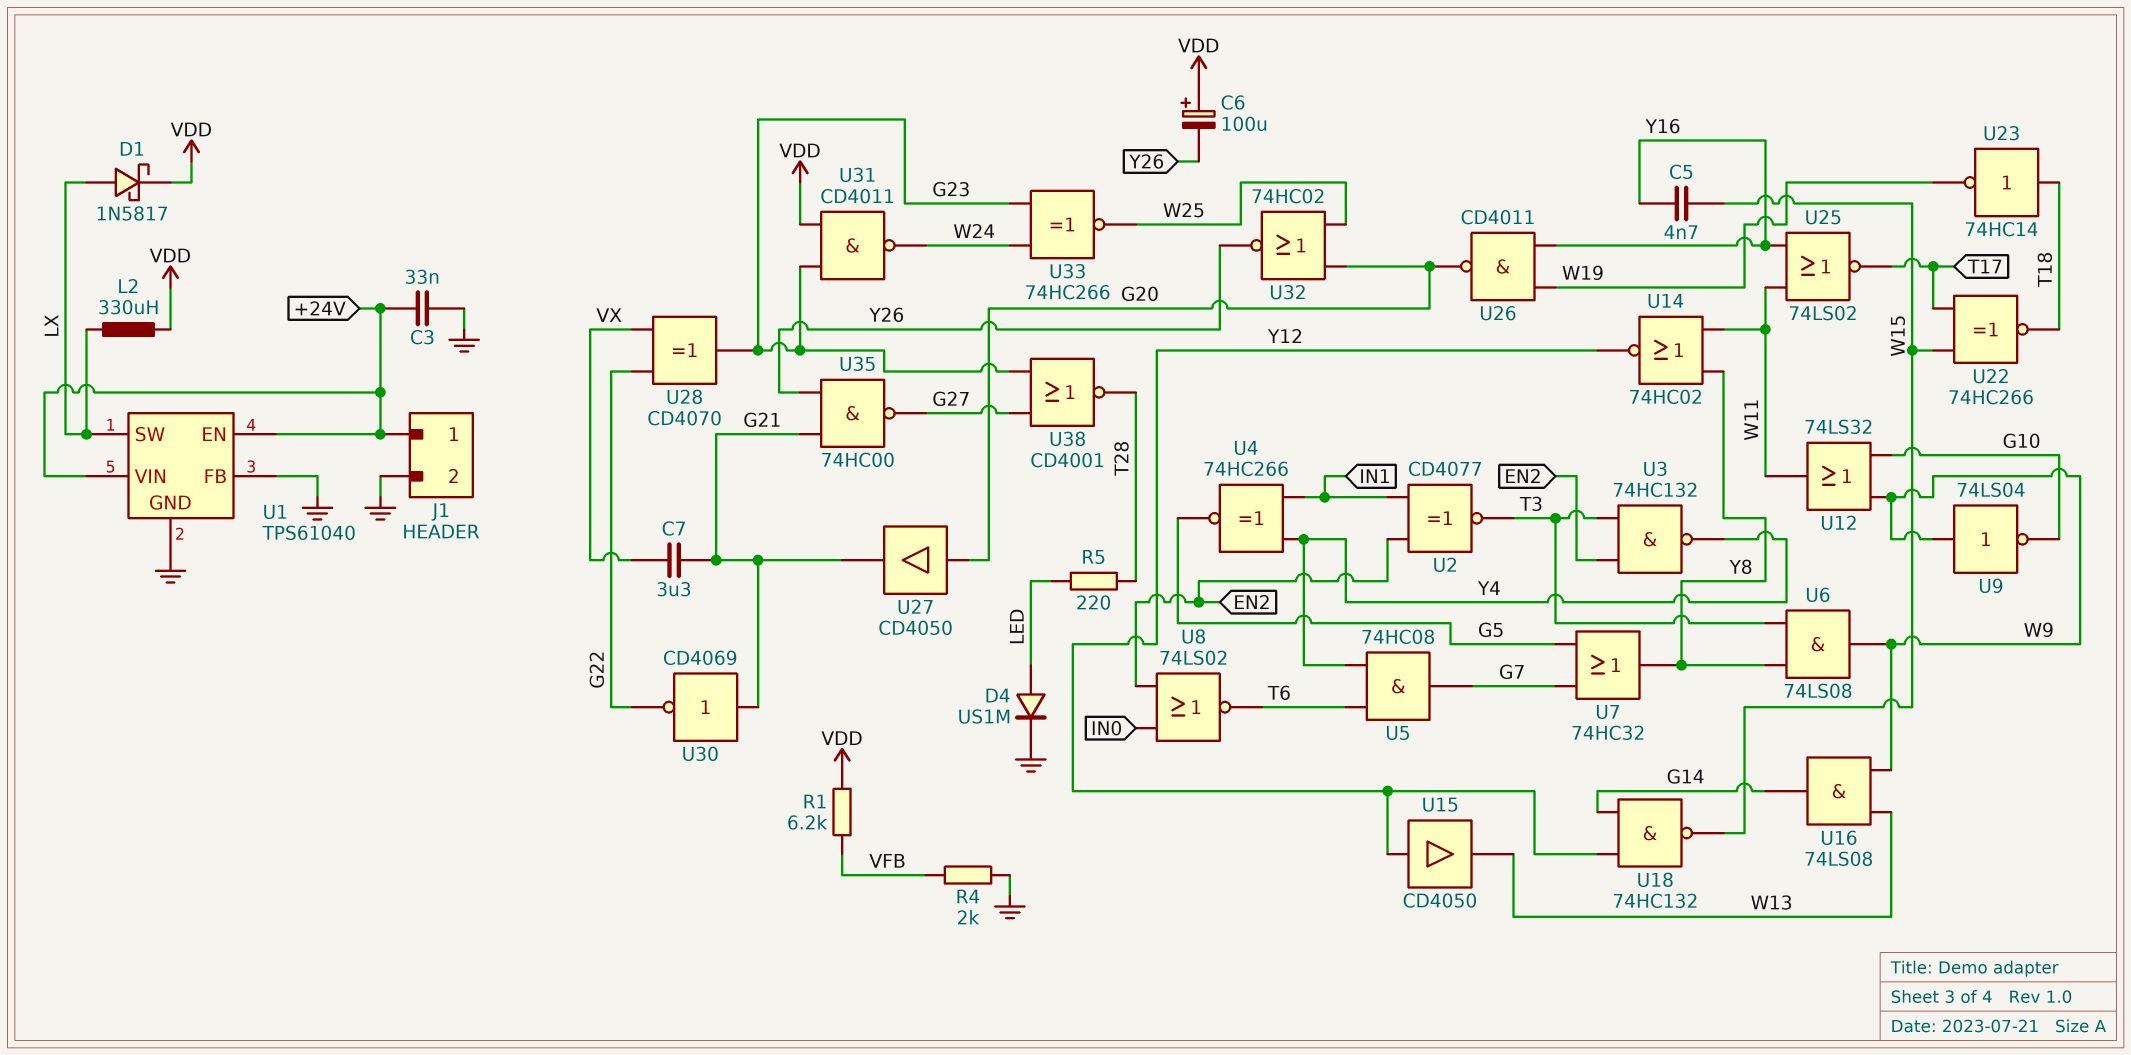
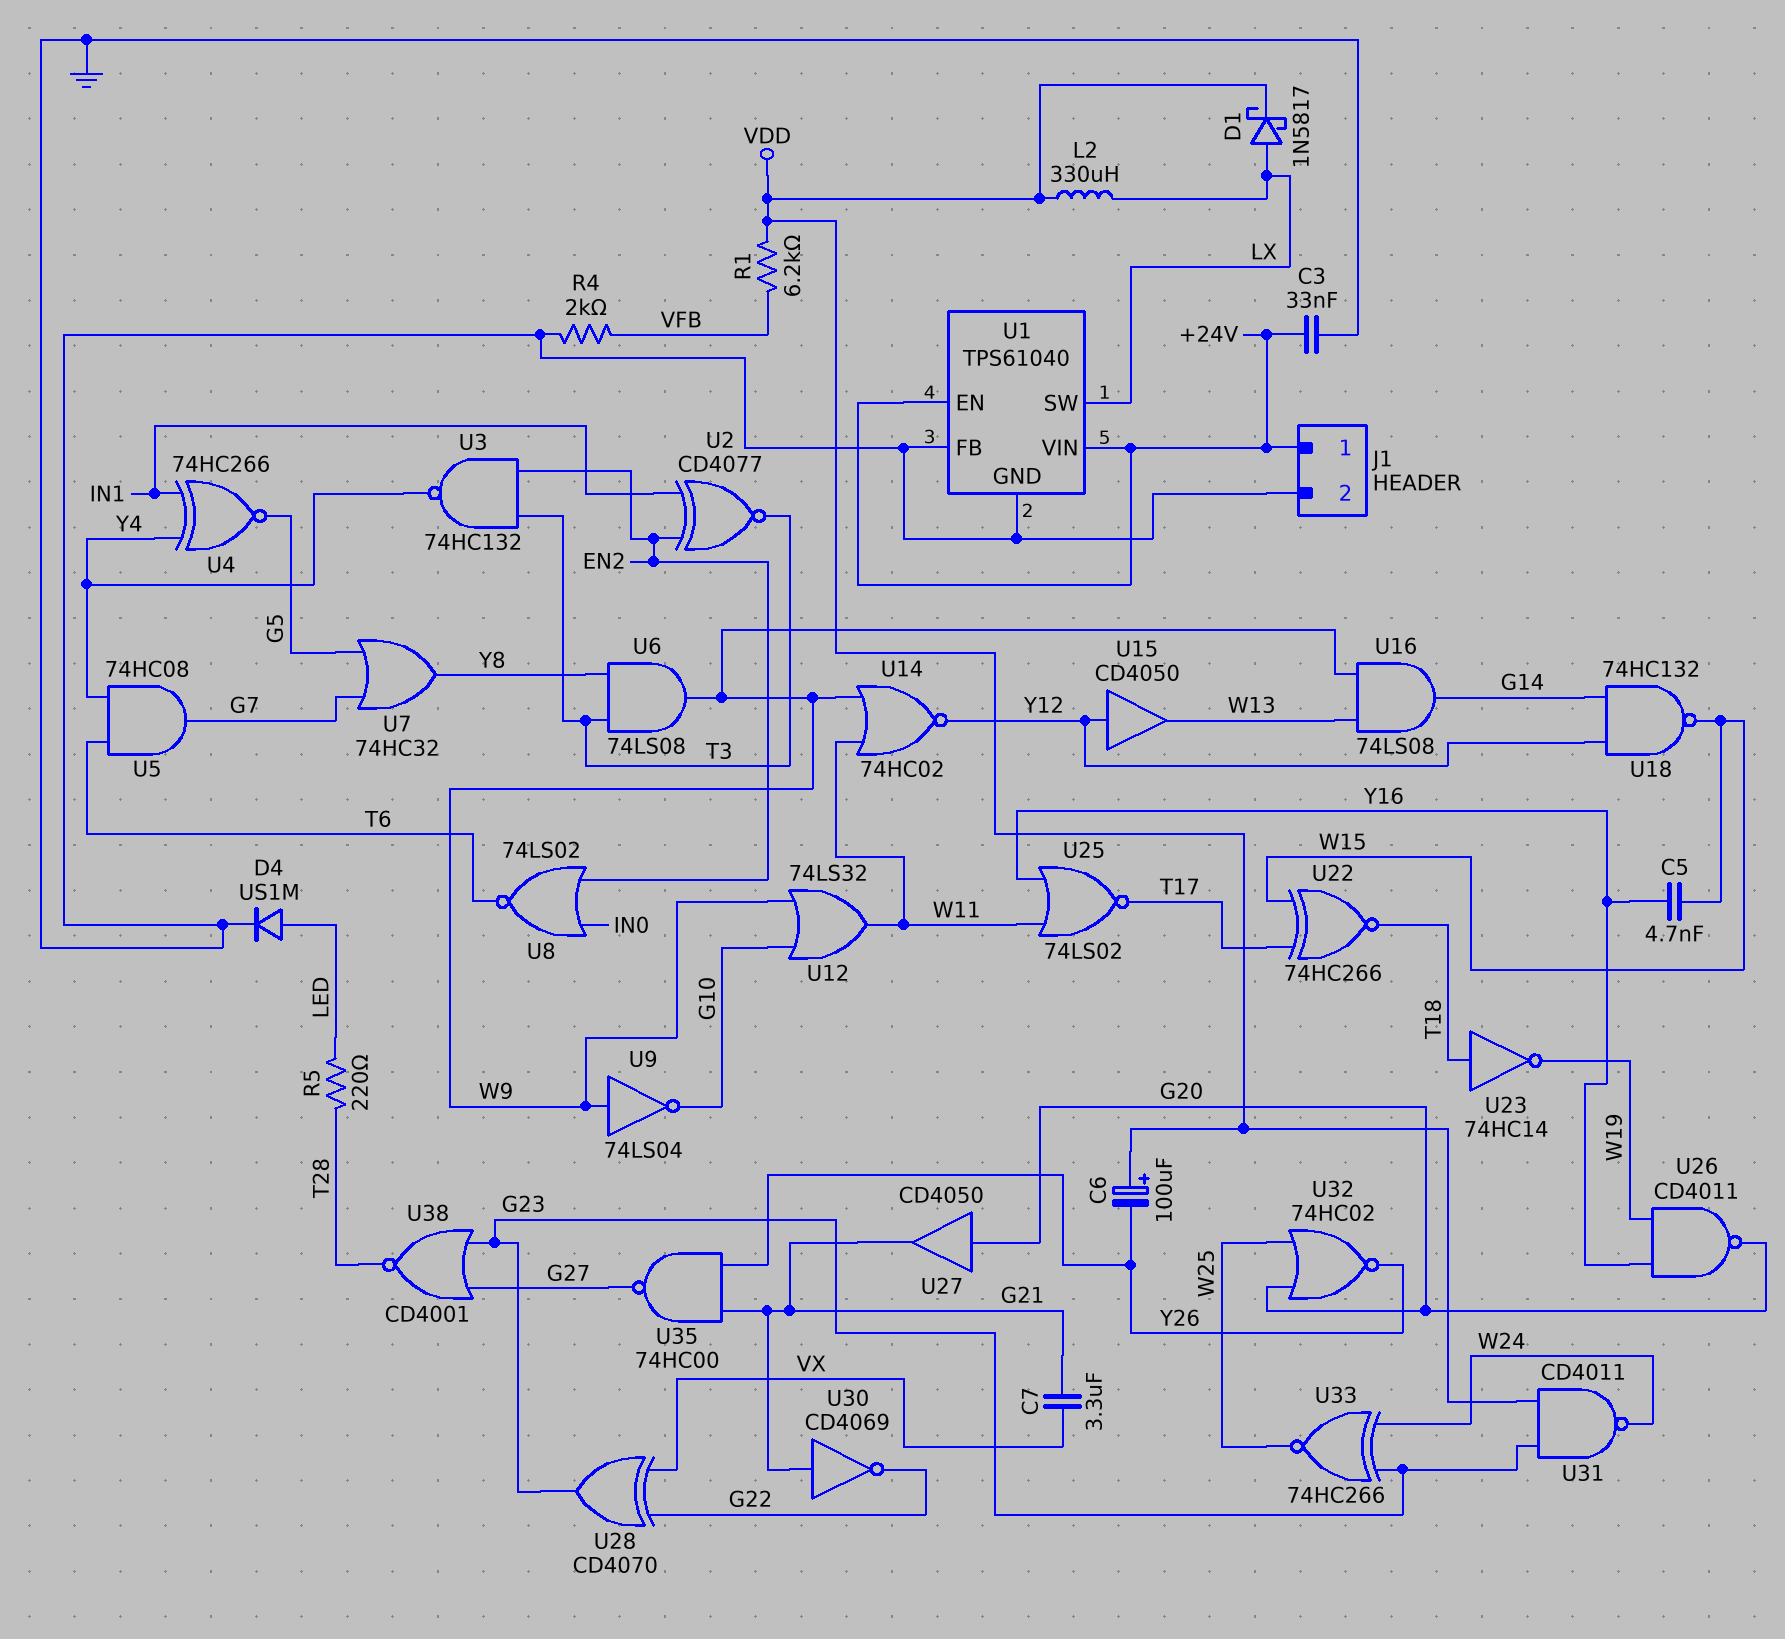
U14: NOR 74HC02 (in W11, in Y8, out Y12) -> NOR 74HC02 (in W9, in W11, out Y12)

